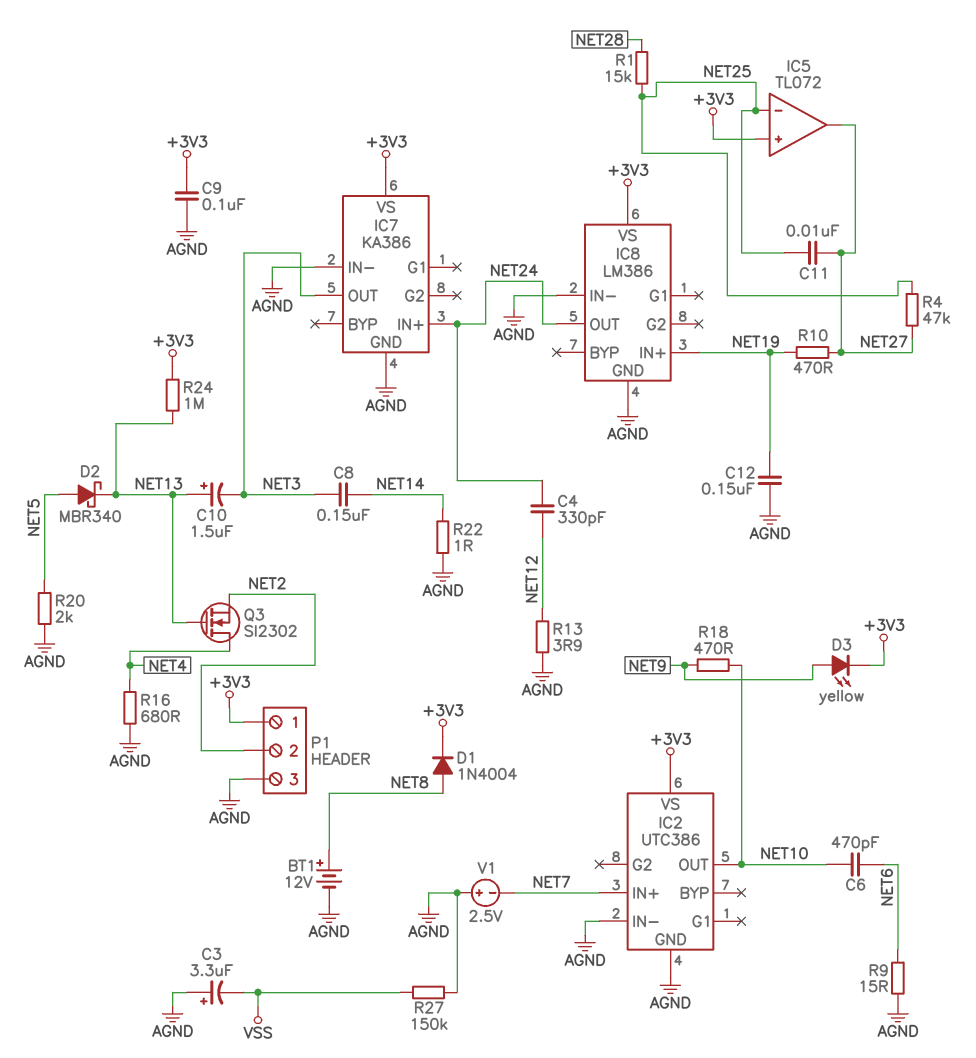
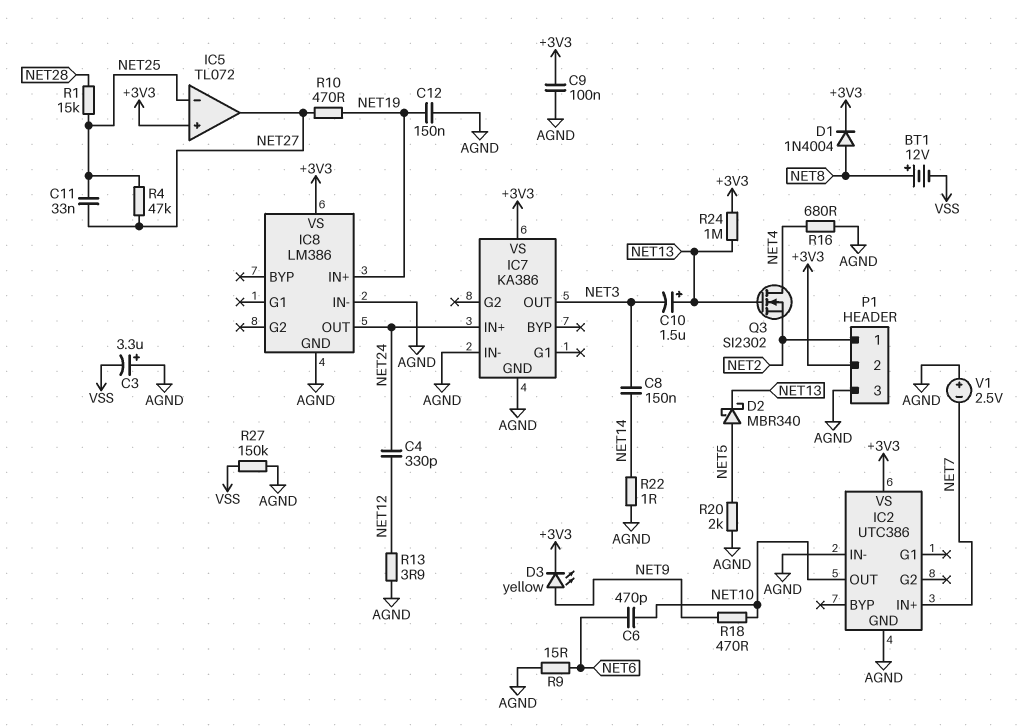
BT1: 12V (plus NET8, minus AGND) -> 12V (plus NET8, minus VSS)
C11: 10nF (NET25, NET27) -> 33nF (NET25, NET27)
P1 pin 1: +3V3 -> NET2
P1 pin 2: NET2 -> +3V3

